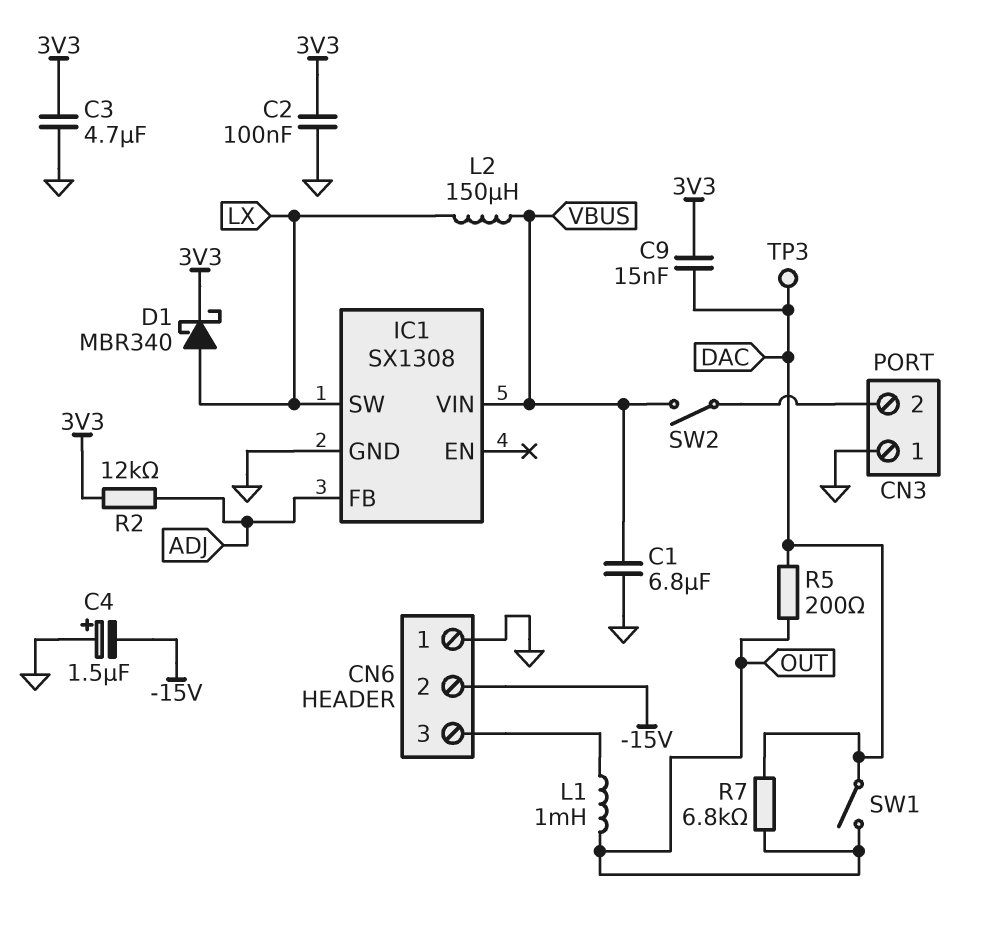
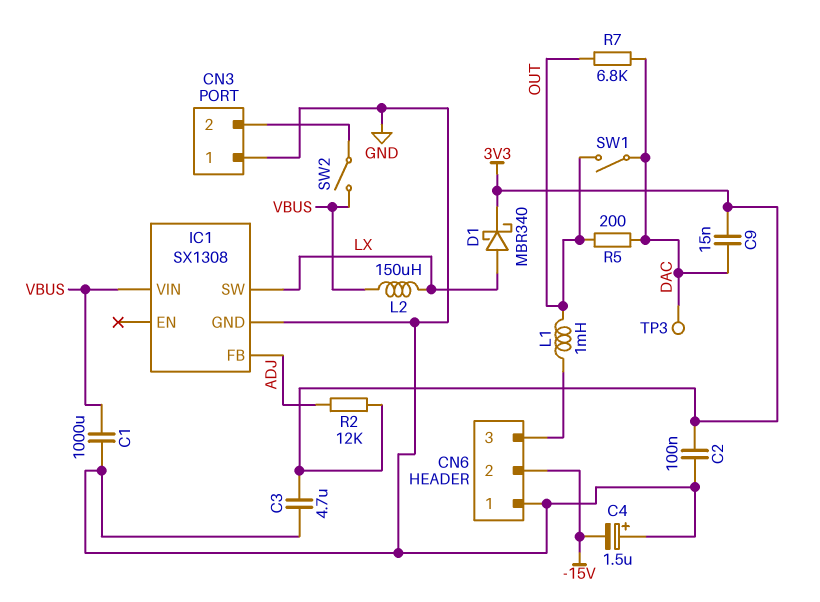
C1: 6.8uF (GND, VBUS) -> 1000uF (GND, VBUS)

